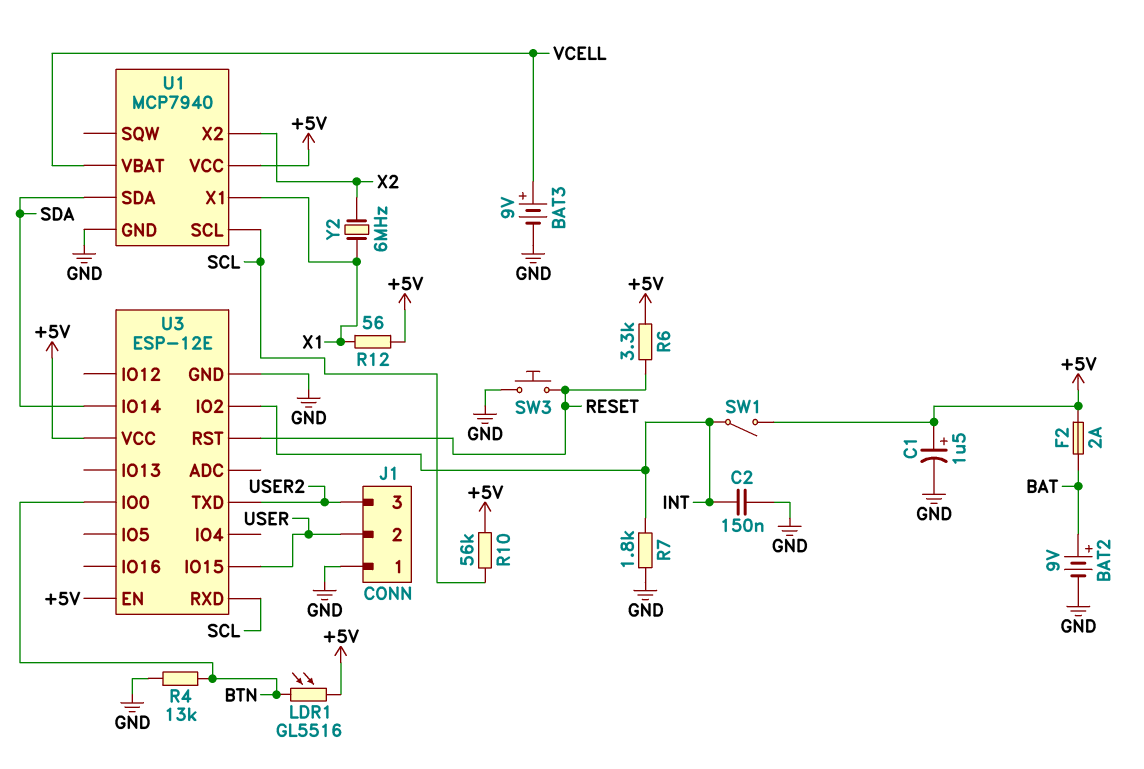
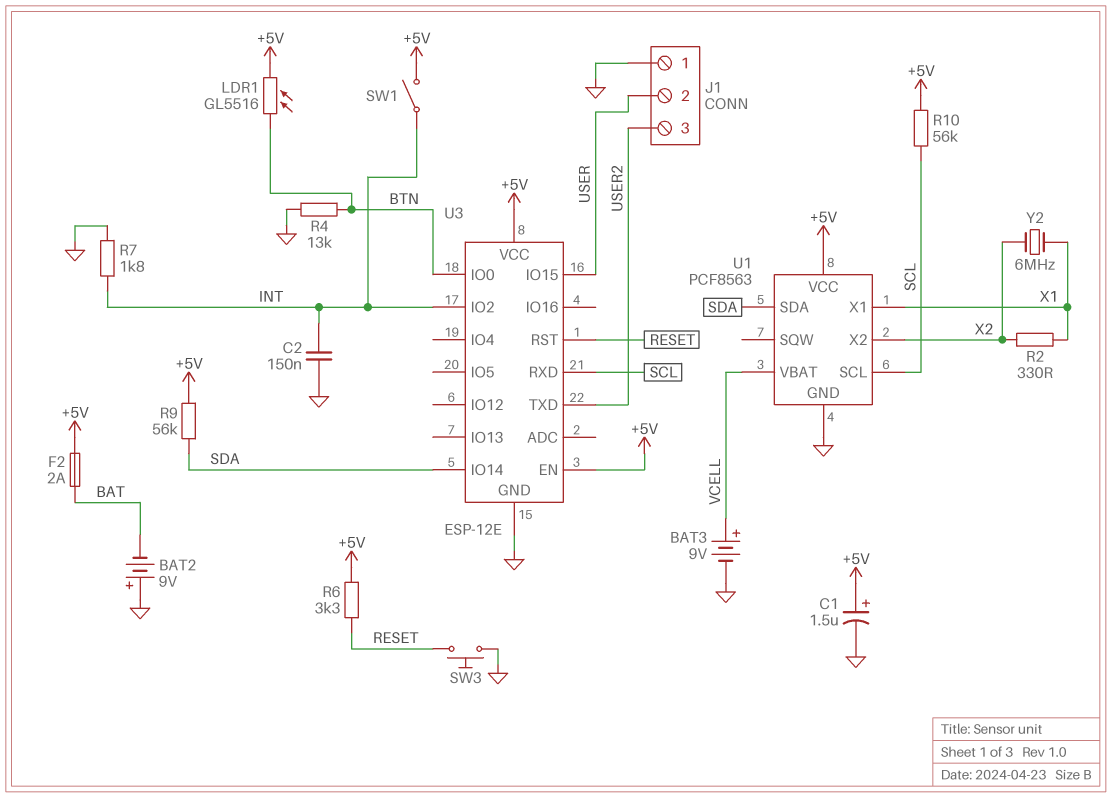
BAT2: 9V (plus BAT, minus GND) -> 9V (plus GND, minus BAT)
R2: none -> 330 (X1, X2)
R9: none -> 56k (+5V, SDA)
R12: 56 (+5V, X1) -> none
U1: MCP7940 -> PCF8563

